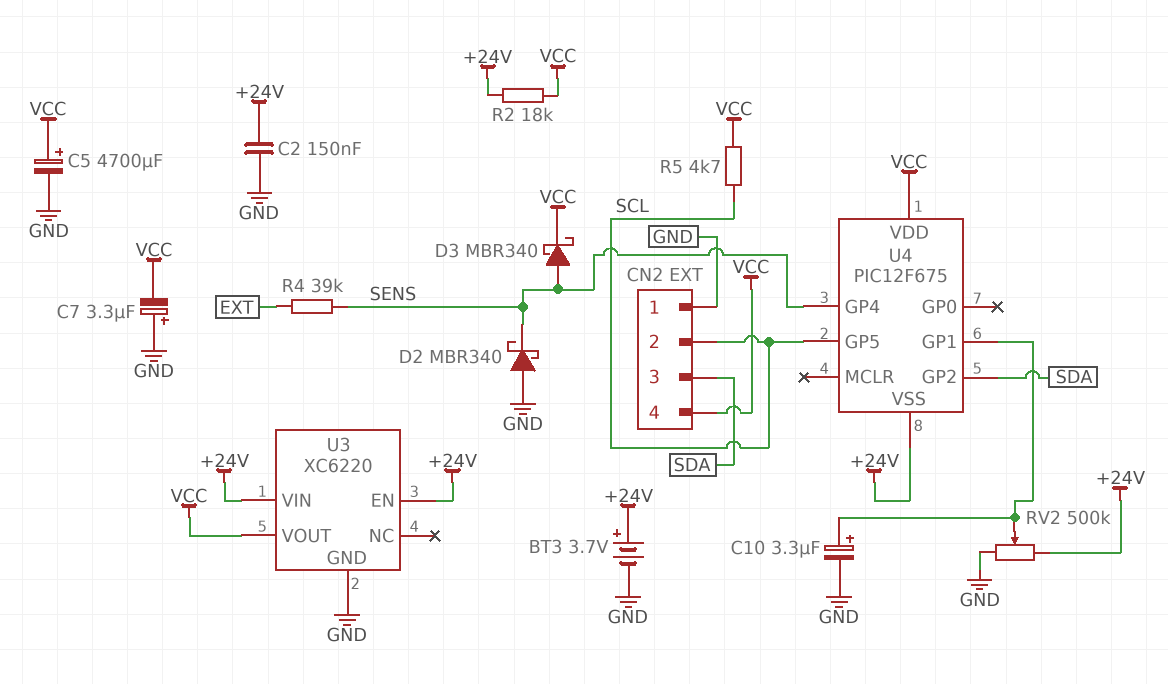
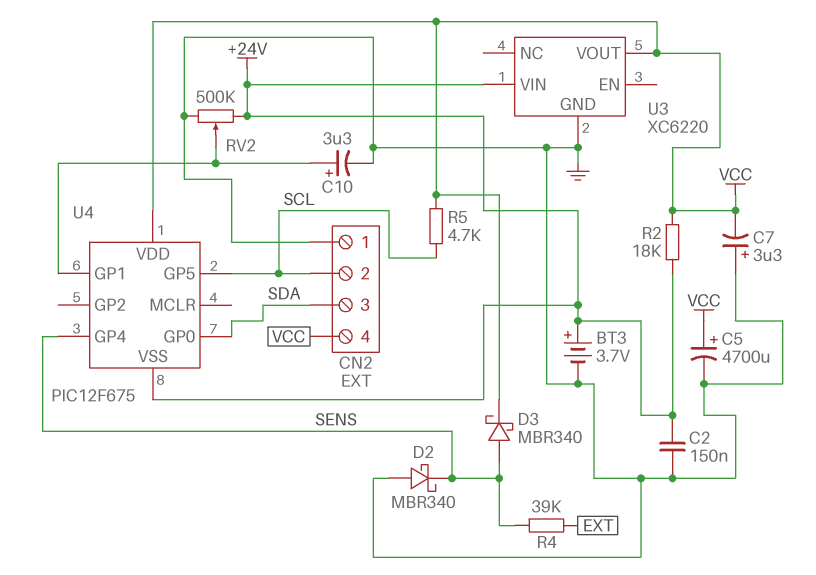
U3 pin EN: +24V -> none
U4 pin GP0: none -> SDA
U4 pin GP2: SDA -> none

